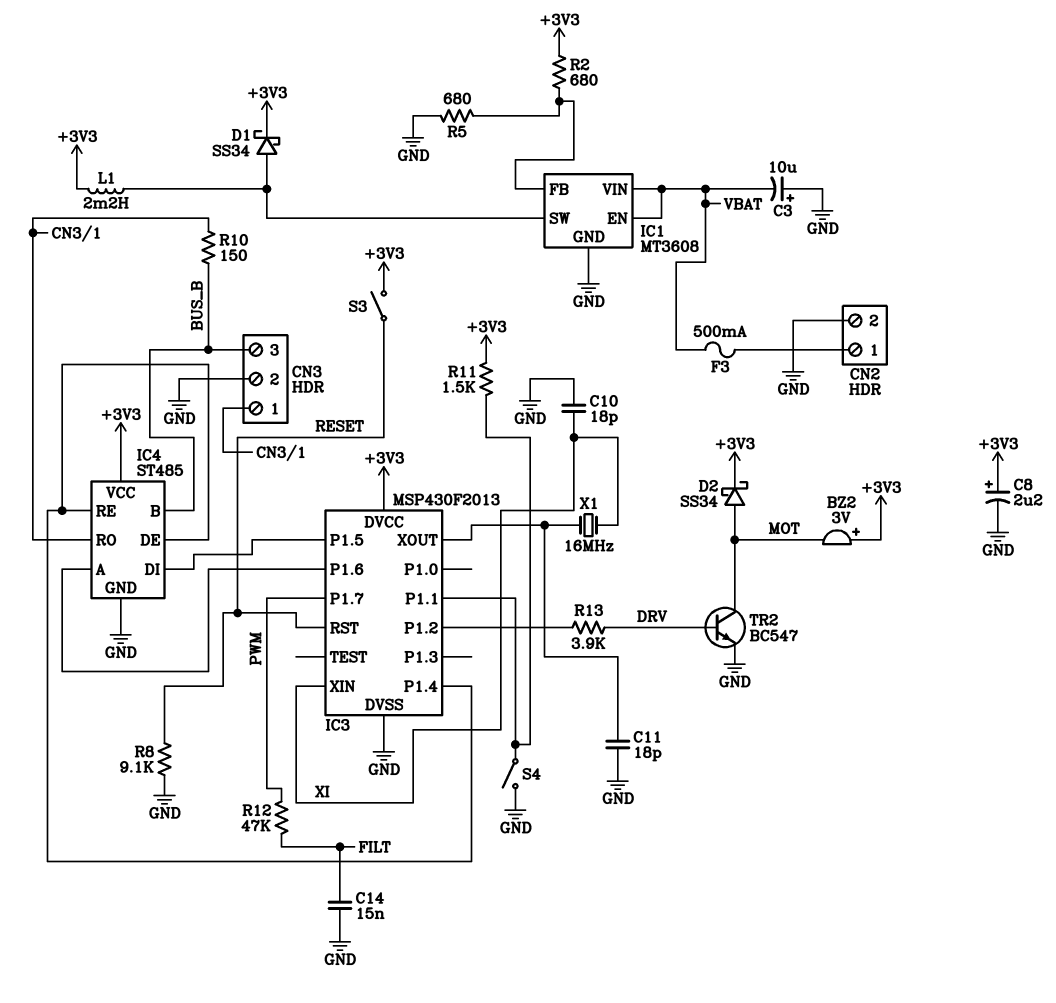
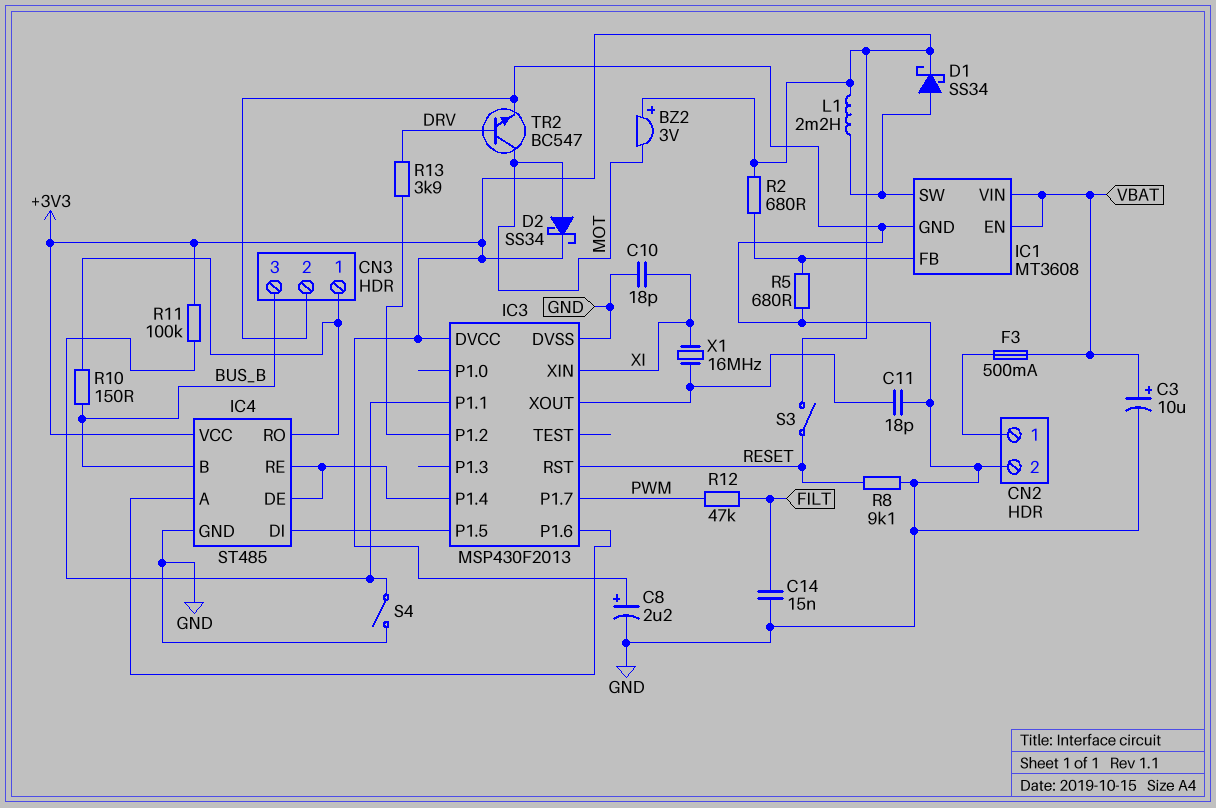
C3: 10uF (plus GND, minus VBAT) -> 10uF (plus VBAT, minus GND)
R11: 1.5k (+3V3, IC3/P1.1) -> 100k (+3V3, IC3/P1.1)

